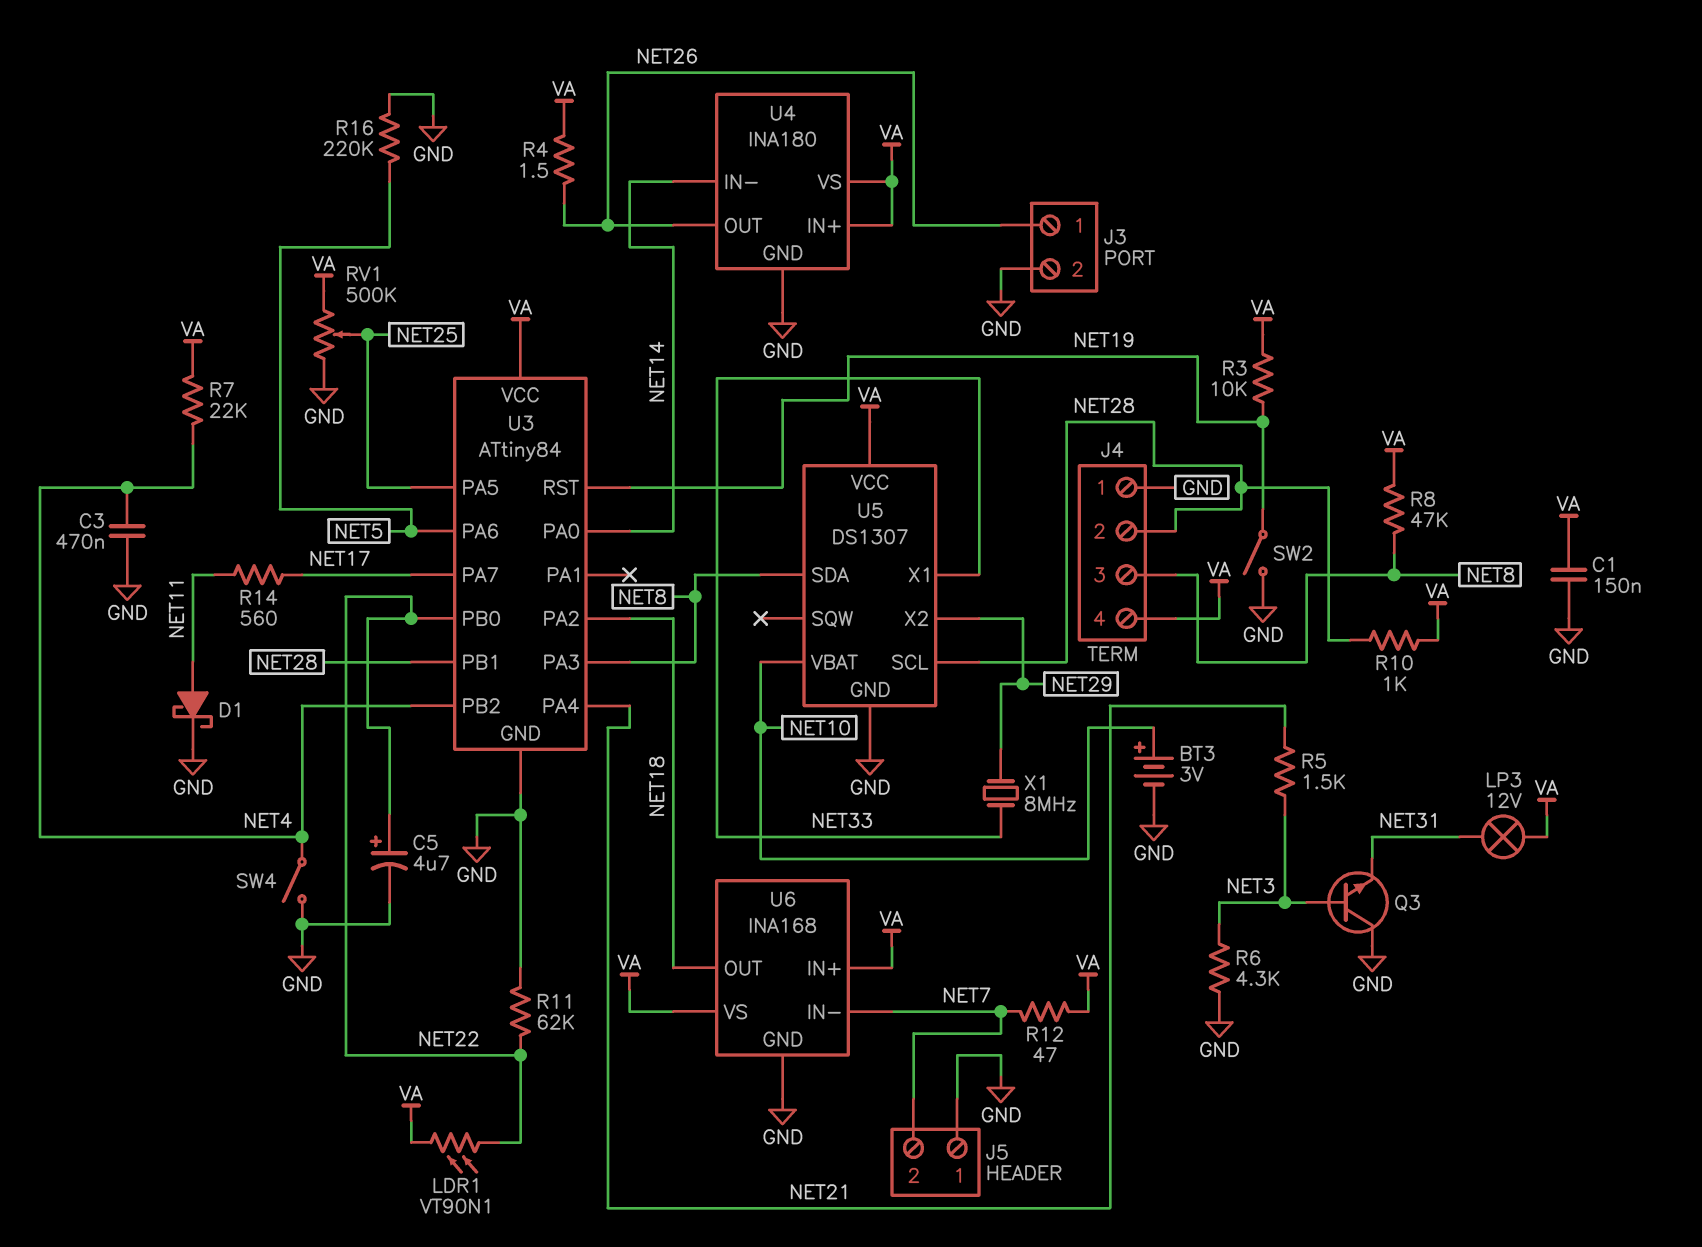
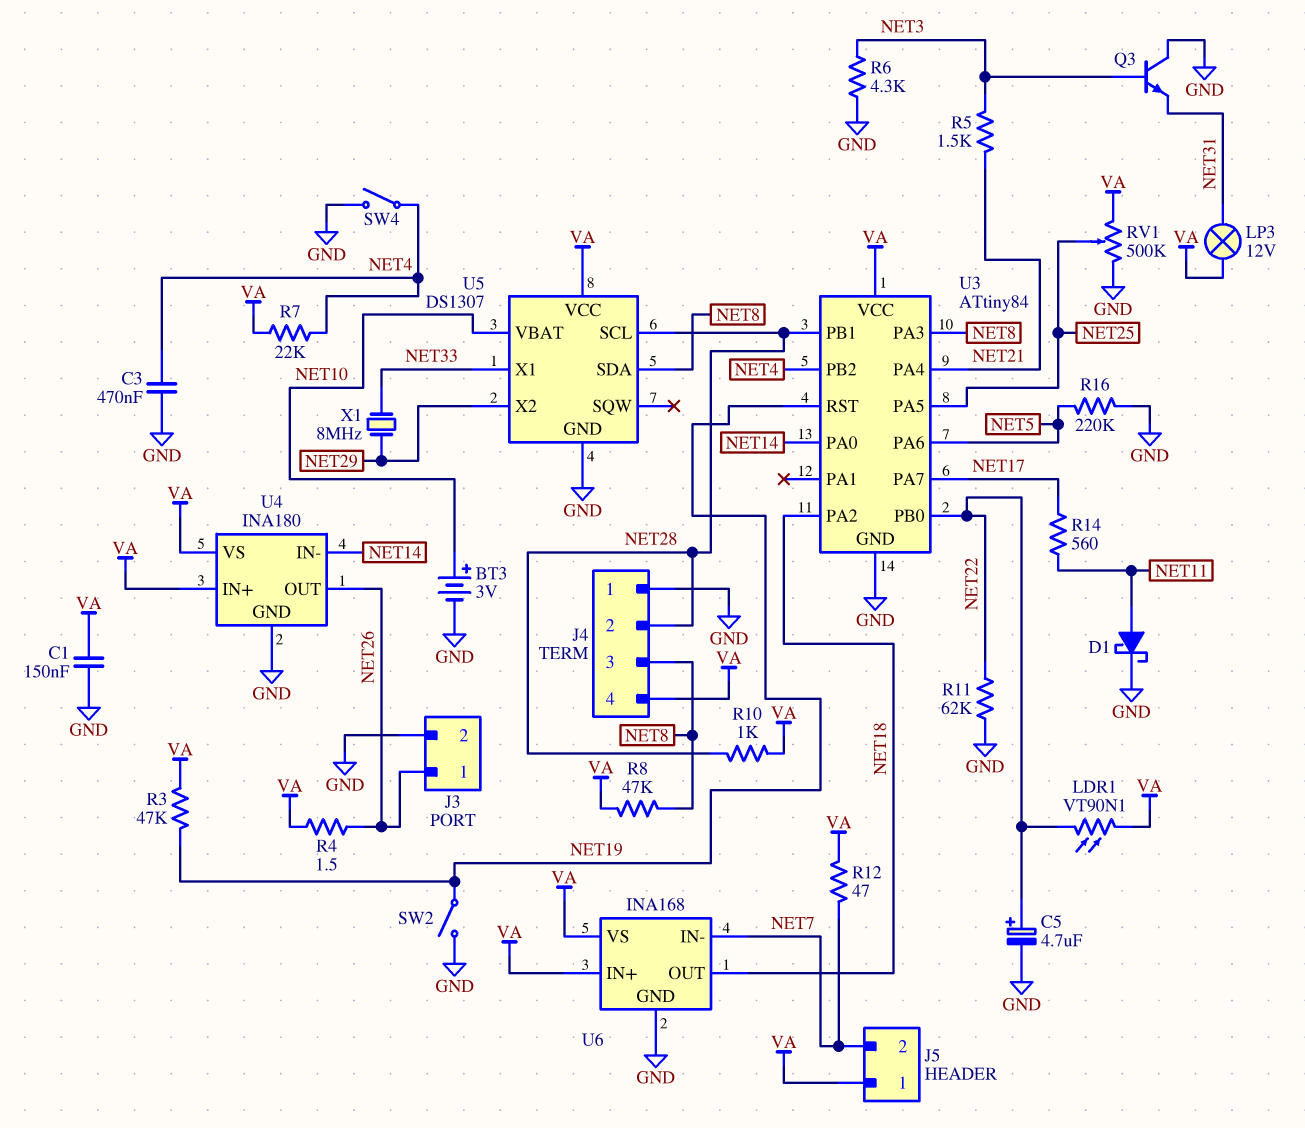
J5 pin 1: GND -> VA
R3: 10k (NET19, VA) -> 47k (NET19, VA)

